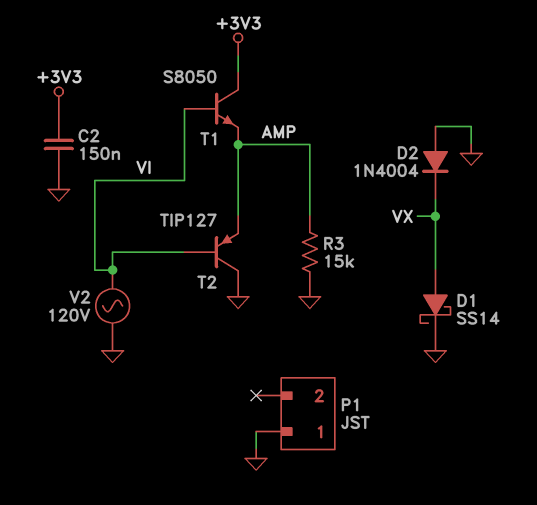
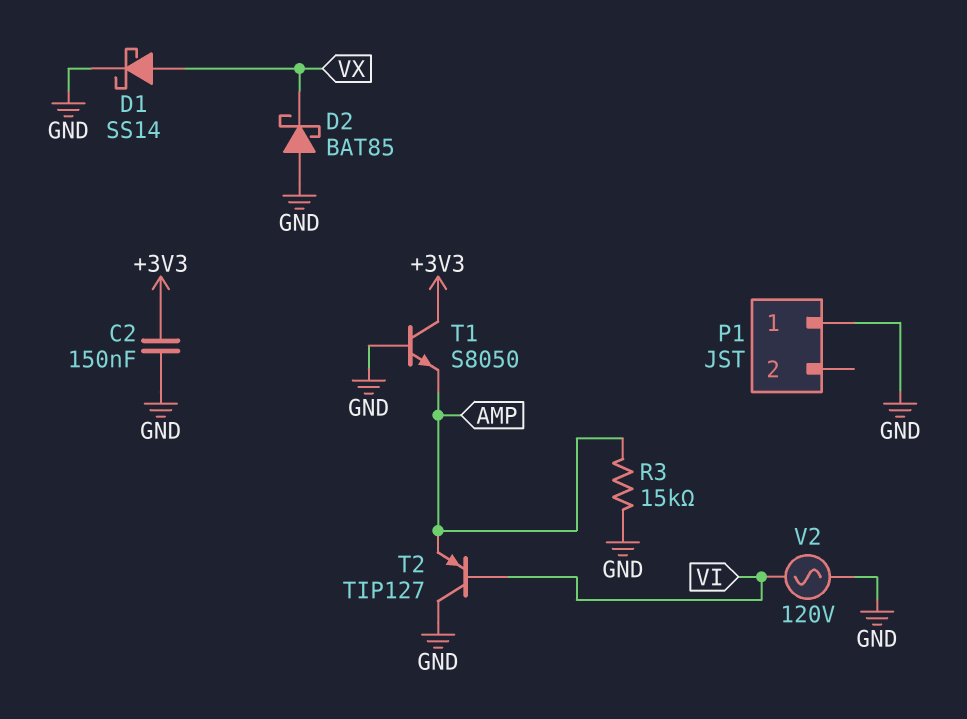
D2: diode 1N4004 (A GND, K VX) -> schottky BAT85 (A GND, K VX)
T1: NPN S8050 (B VI, C +3V3, E AMP) -> NPN S8050 (B GND, C +3V3, E AMP)

